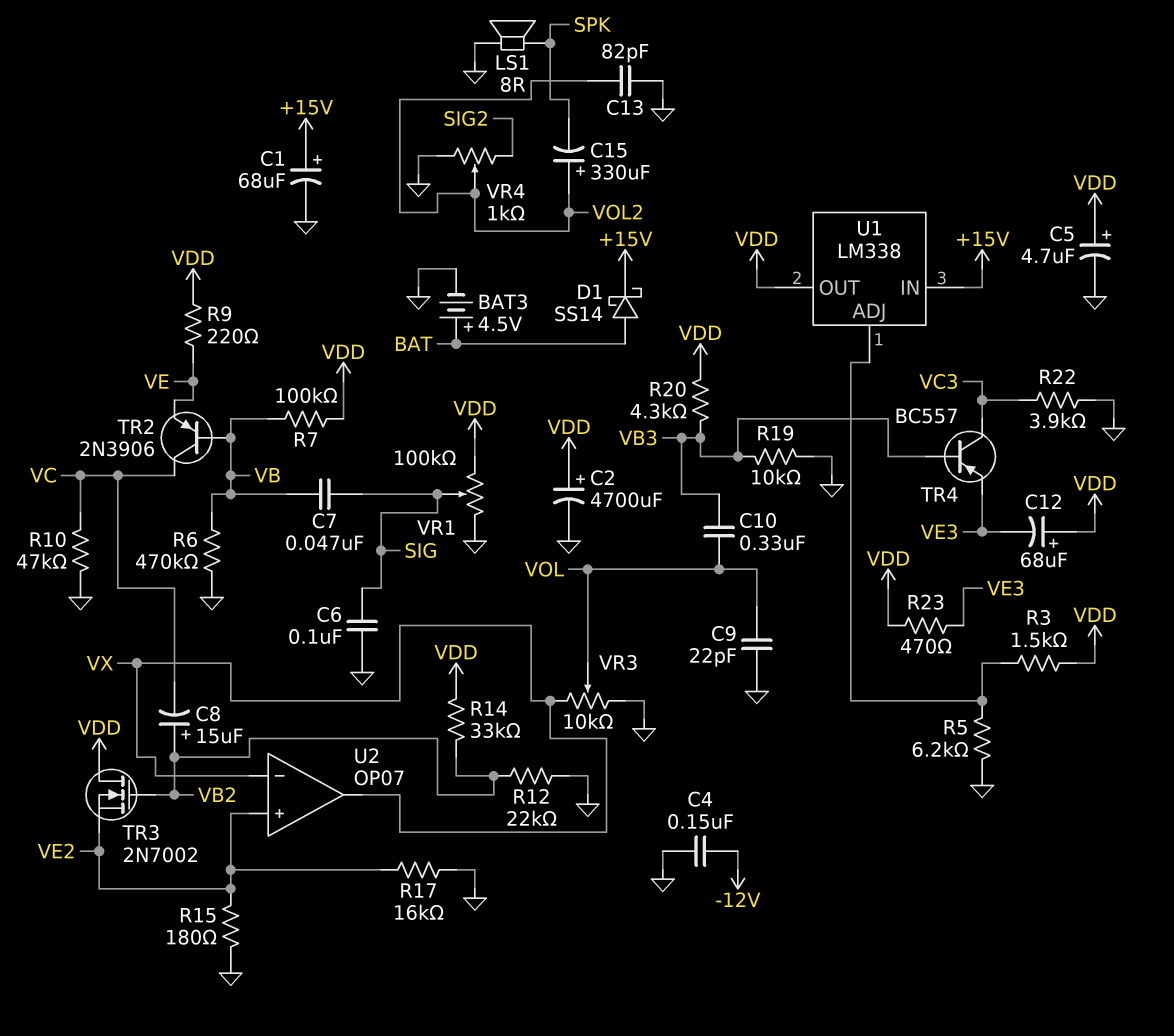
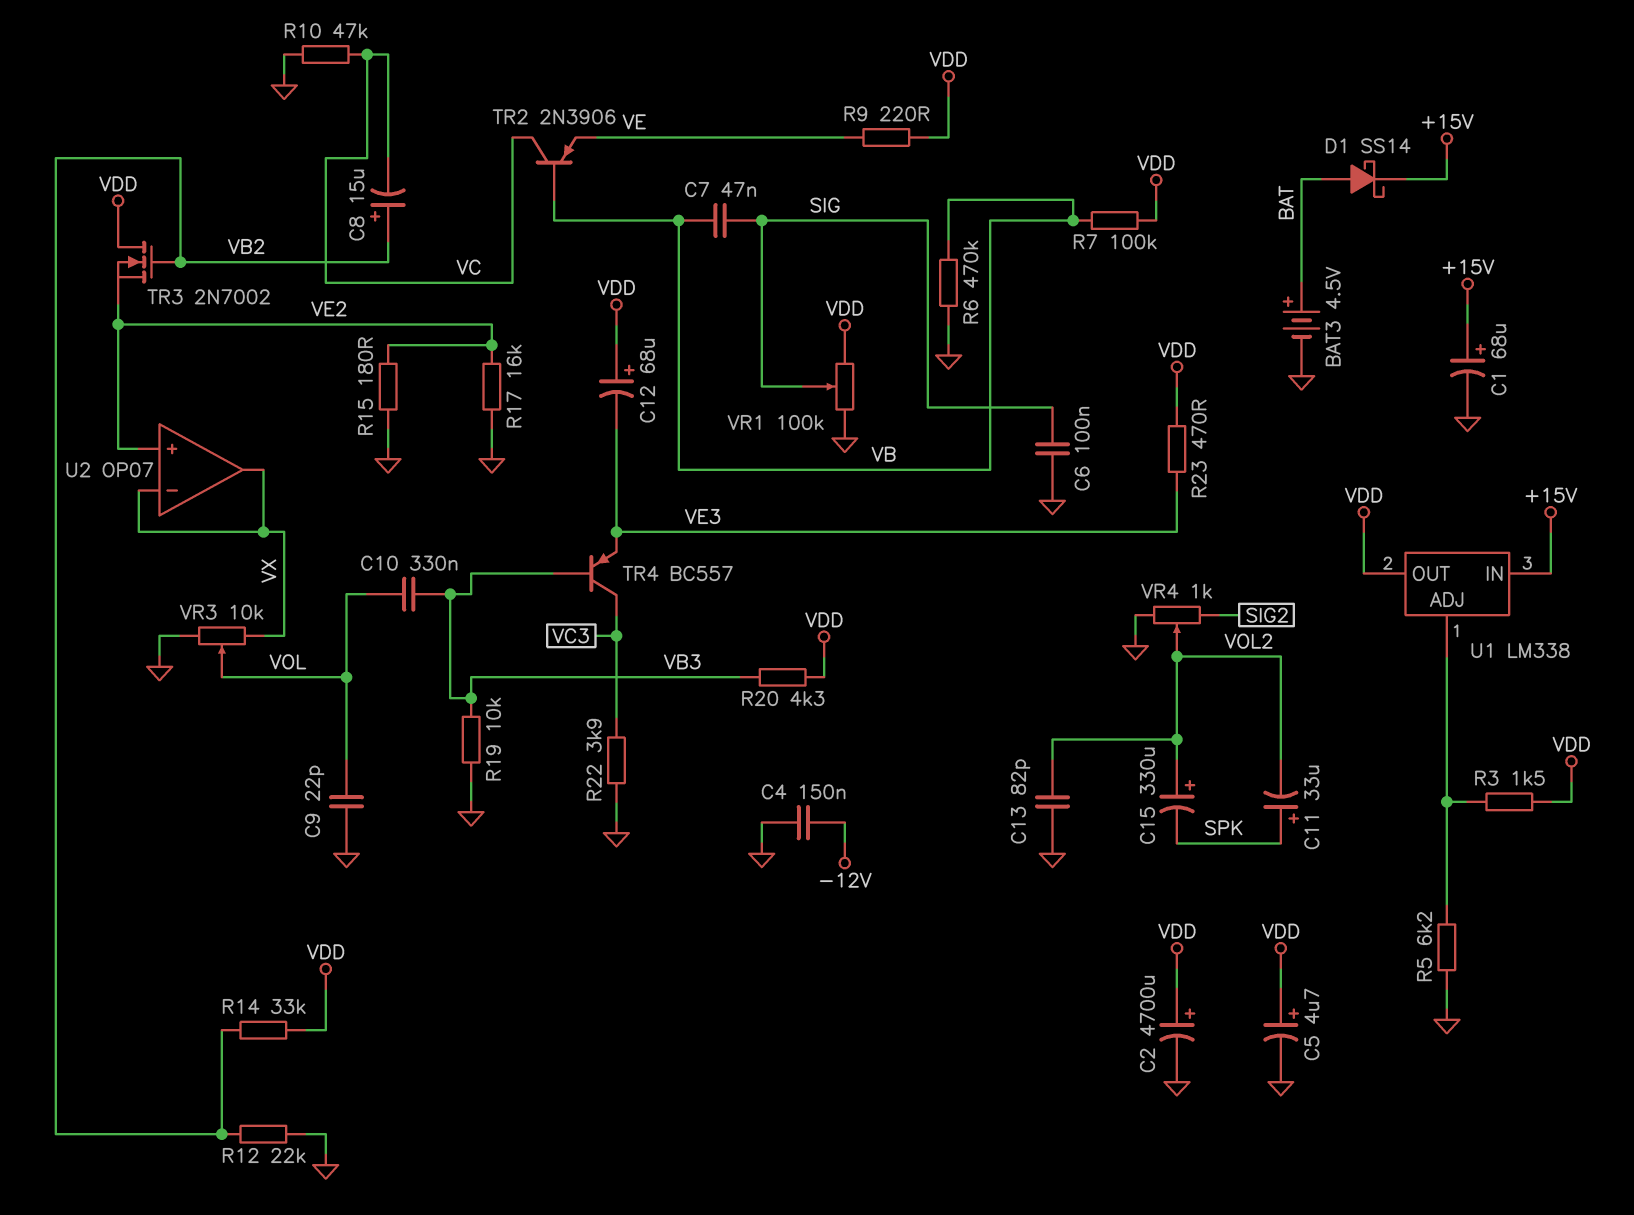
C11: none -> 33uF (plus SPK, minus VOL2)
LS1: speaker 8R (GND, SPK) -> none

